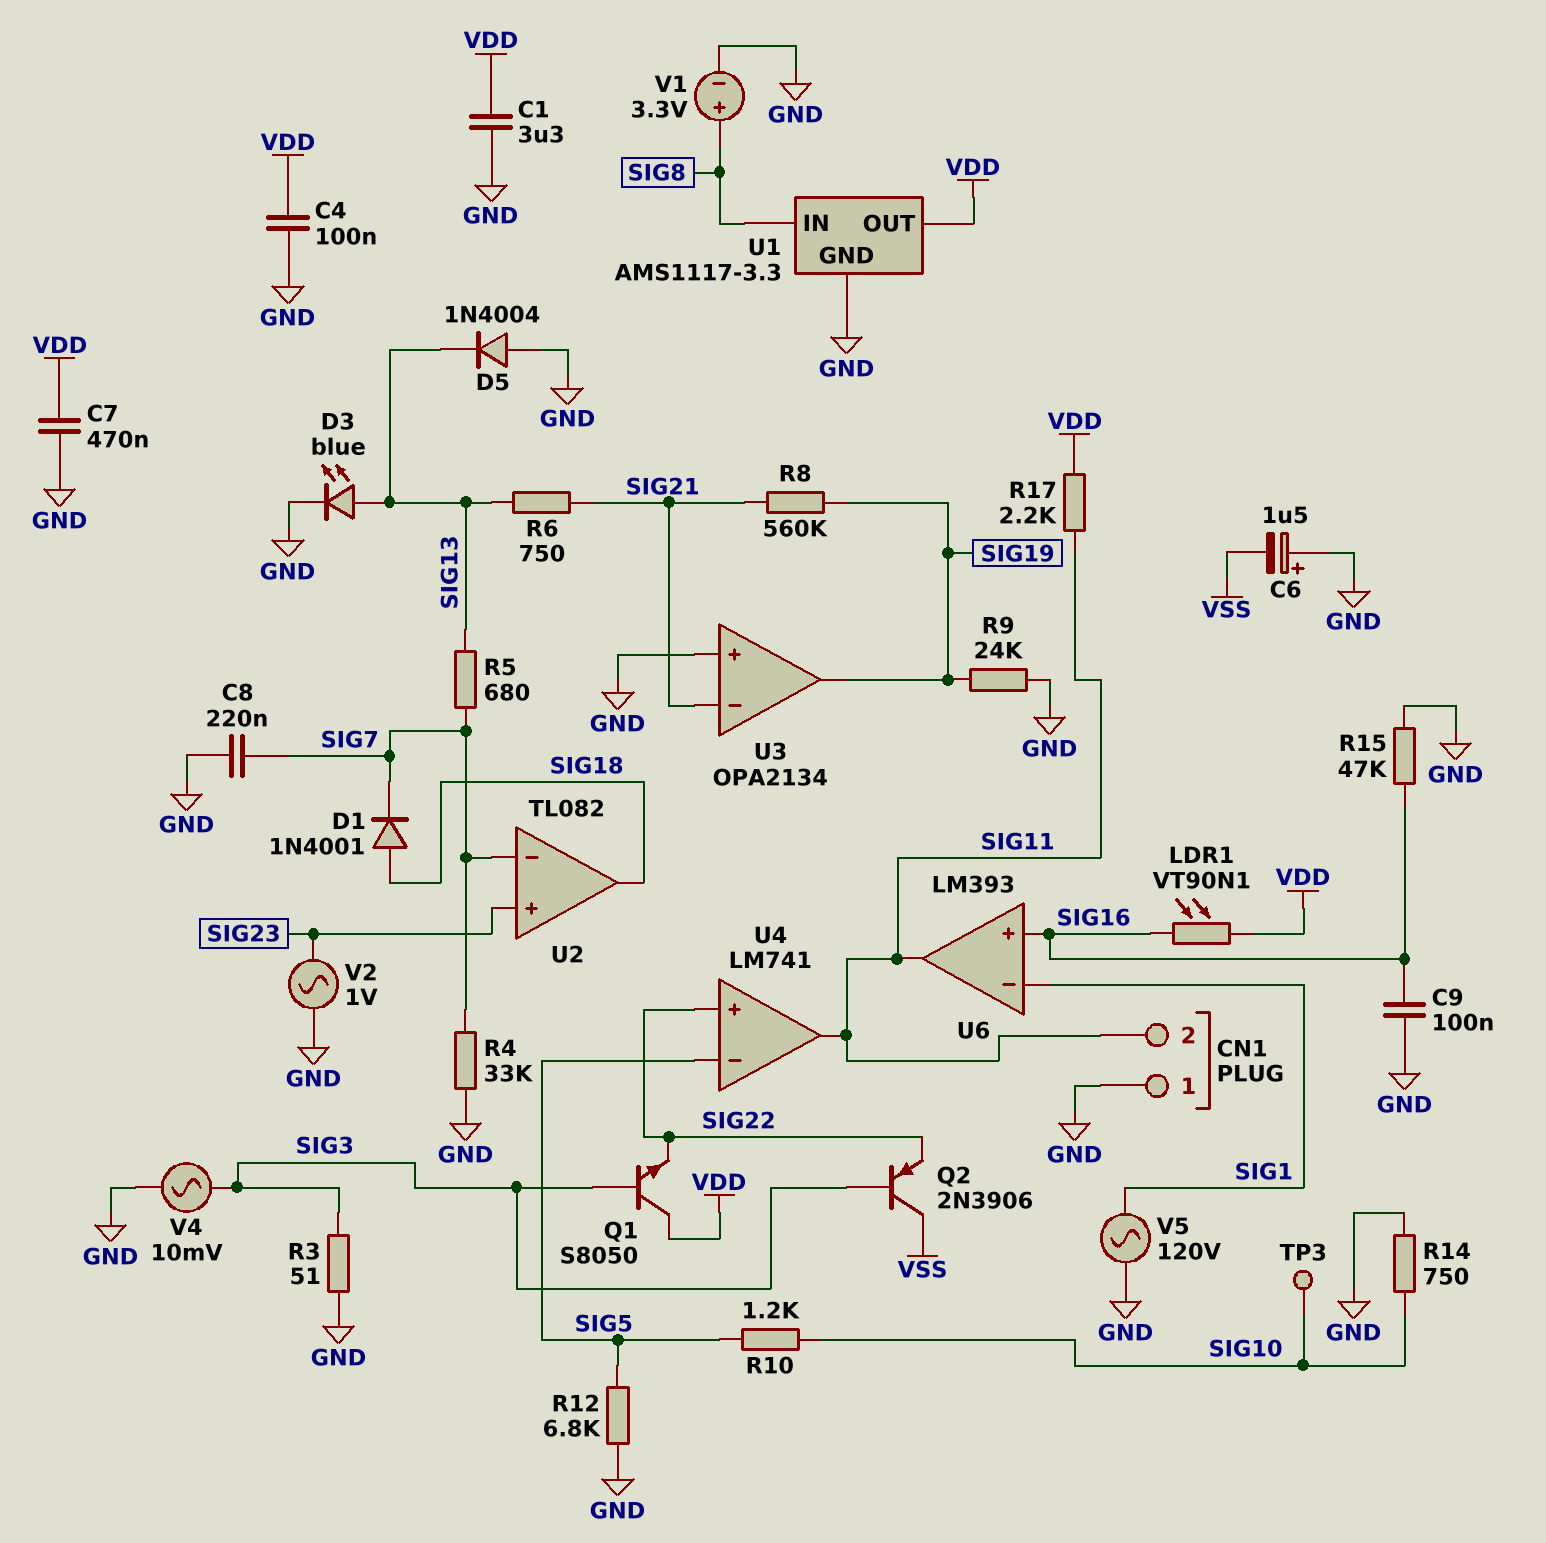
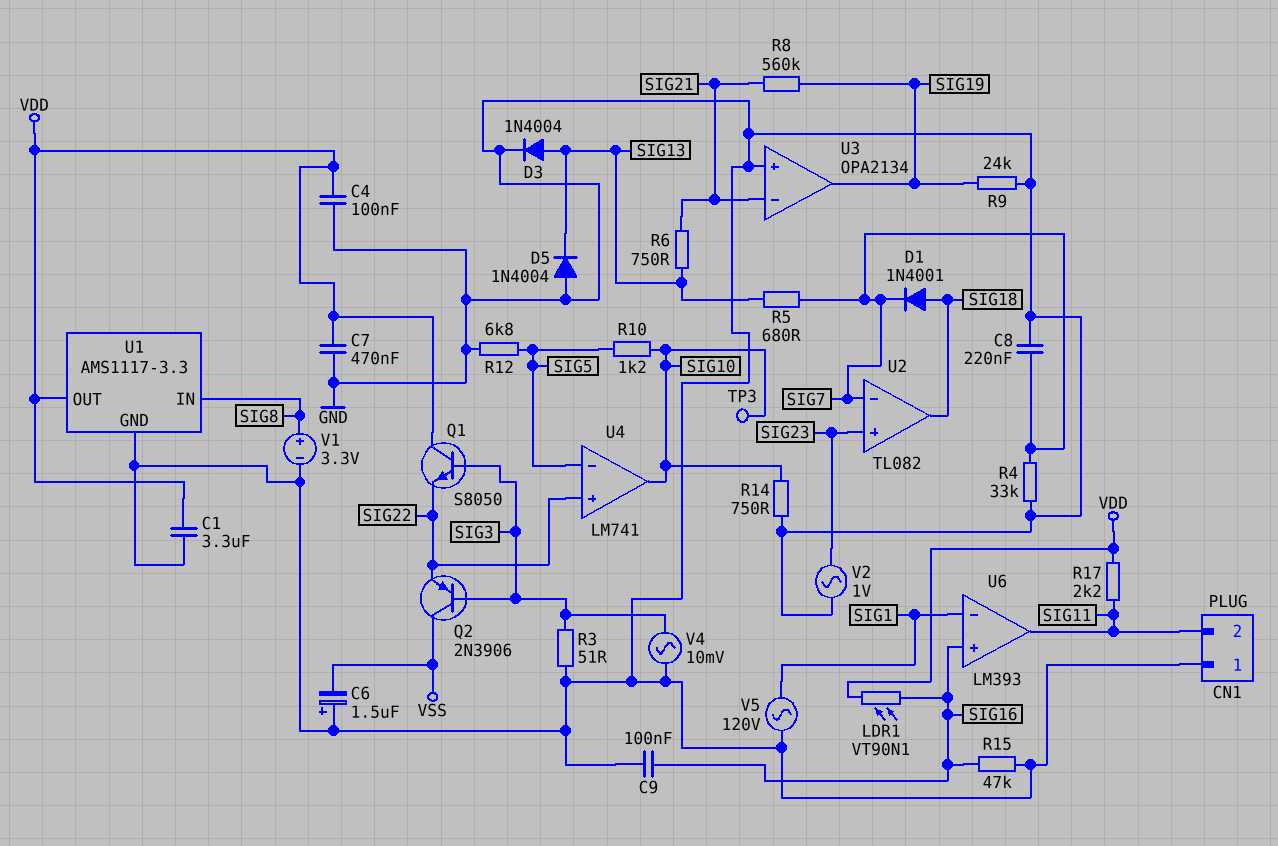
D3: LED blue (A SIG13, K GND) -> diode 1N4004 (A SIG13, K GND)
U4 pin out: SIG11 -> SIG10

